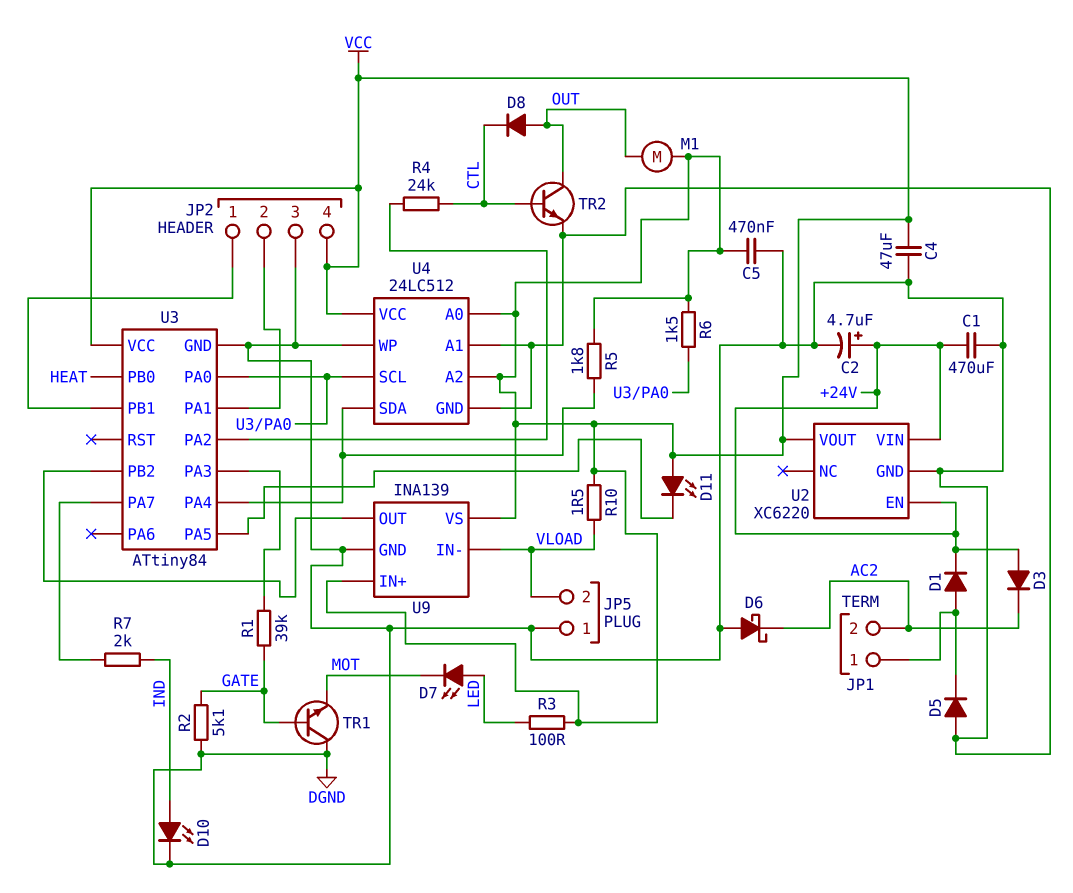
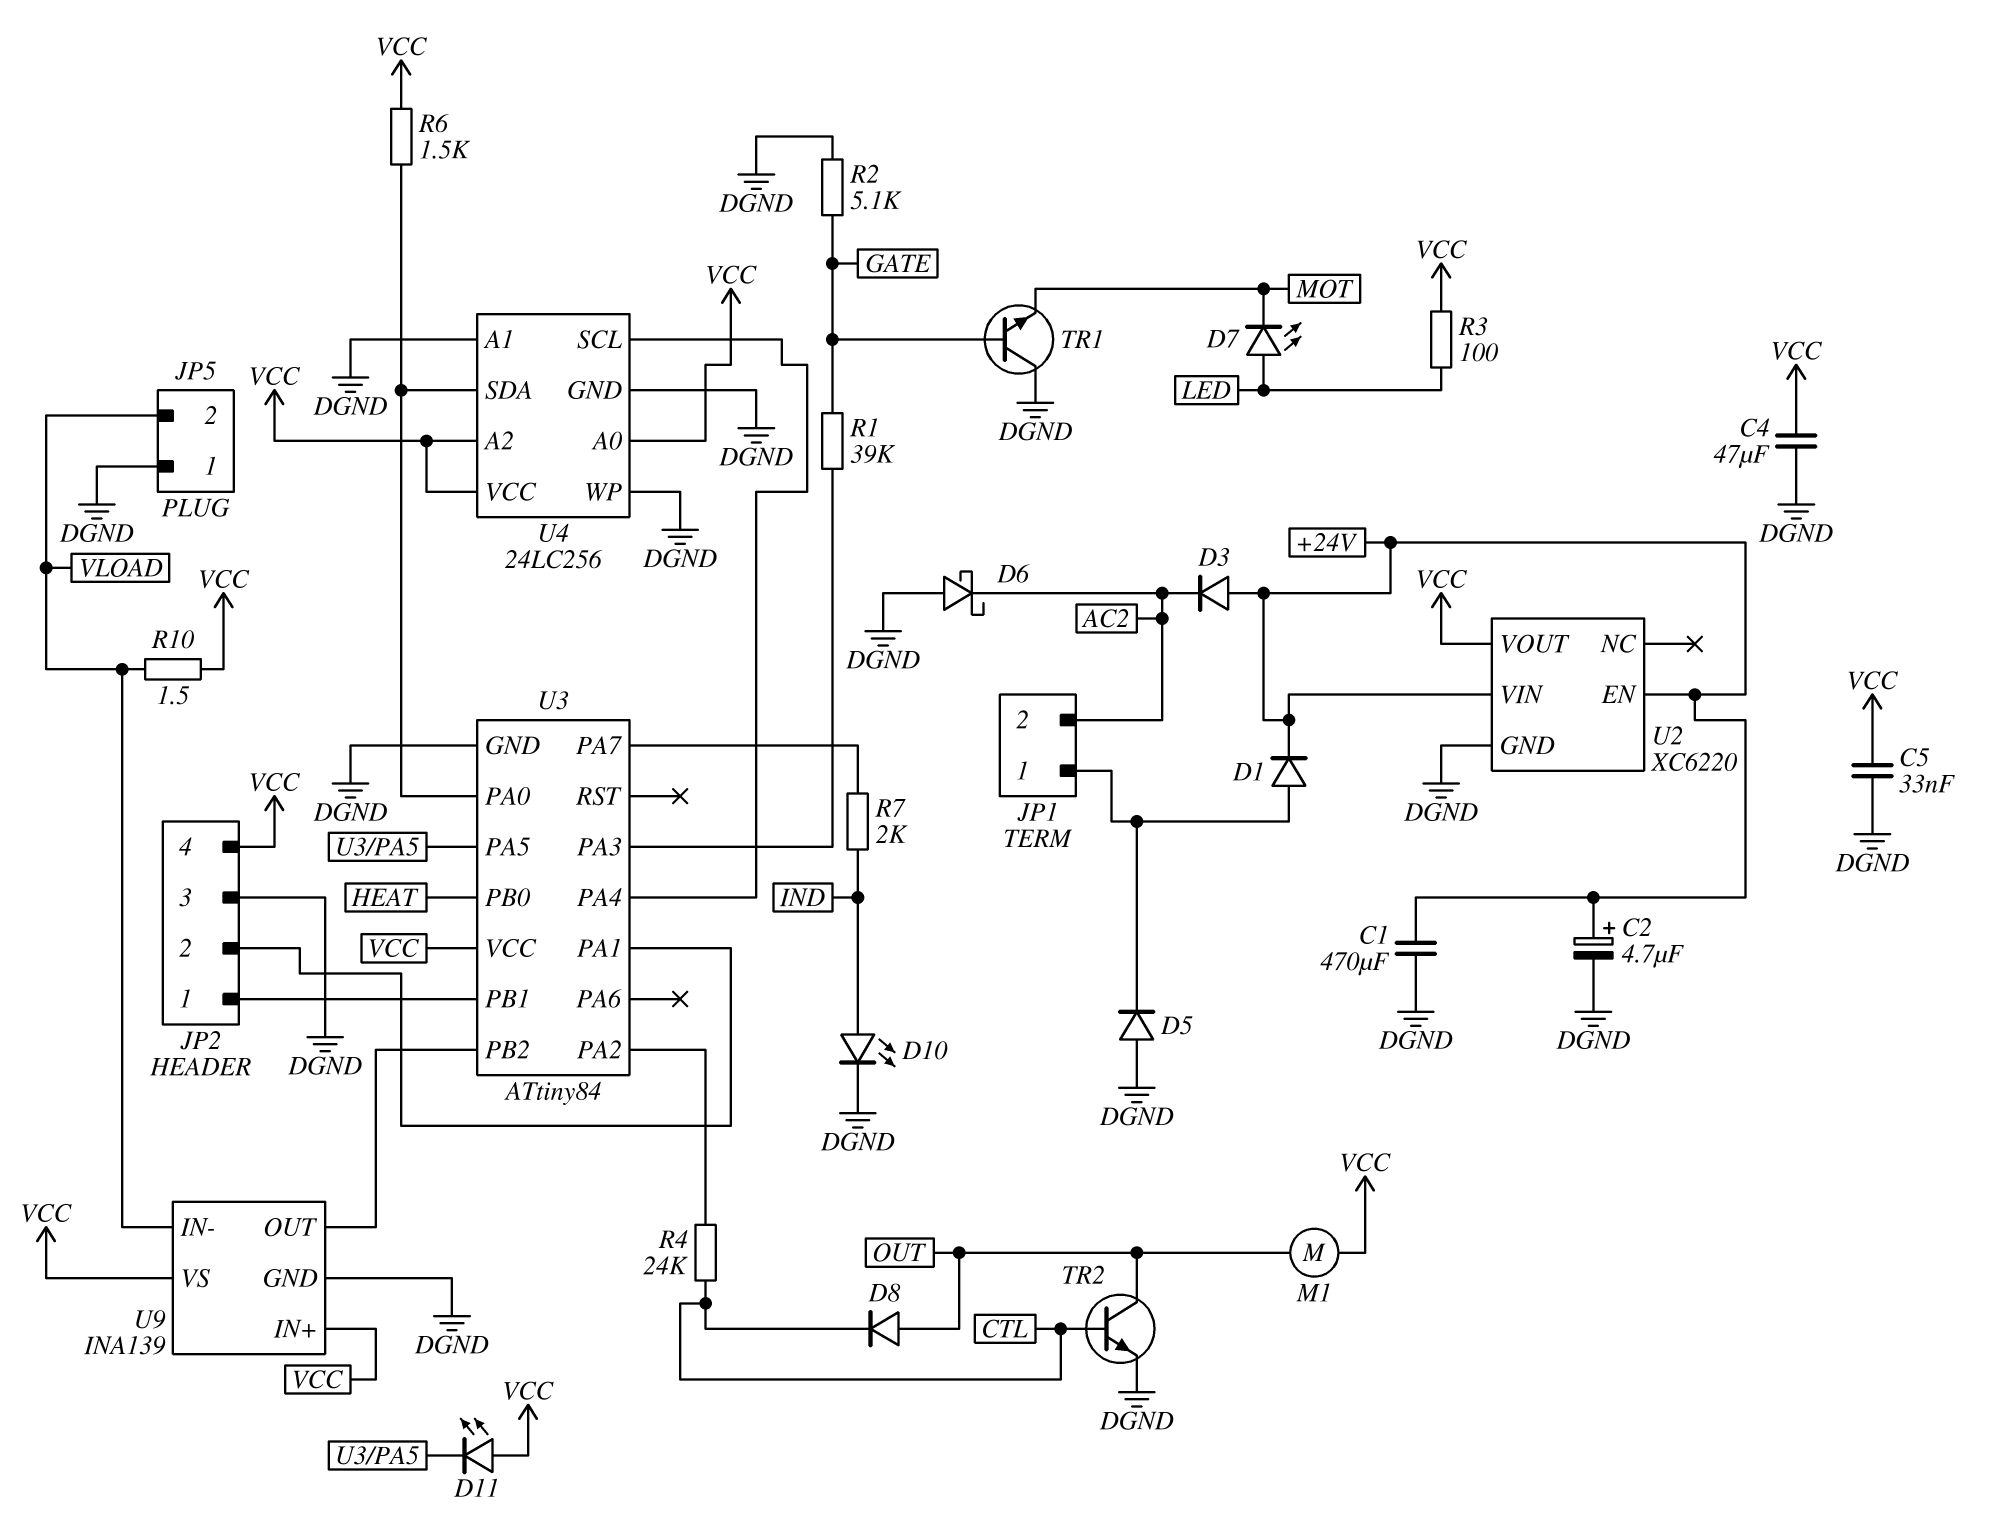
C5: 470nF (DGND, VCC) -> 33nF (DGND, VCC)
R5: 1.8k (U3/PA4, VCC) -> none
U4: 24LC512 -> 24LC256
U4 pin SCL: U3/PA0 -> U3/PA4
U4 pin SDA: U3/PA4 -> U3/PA0

